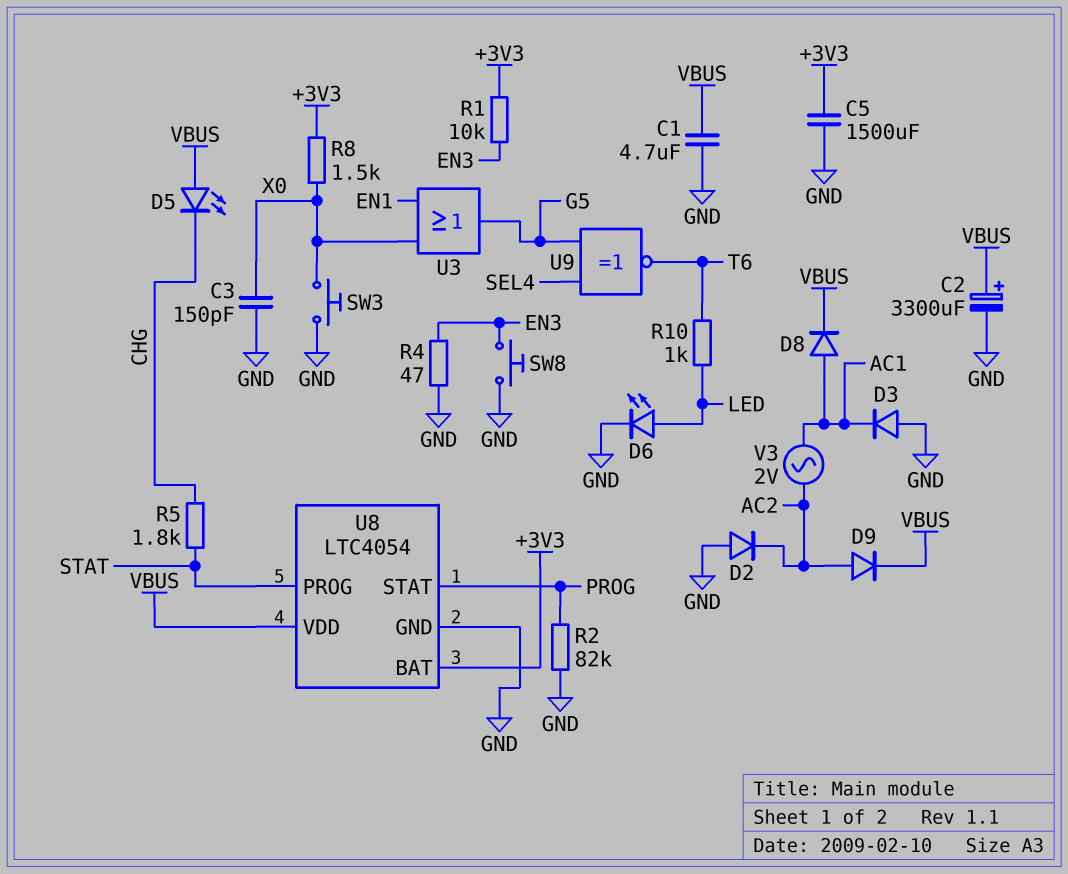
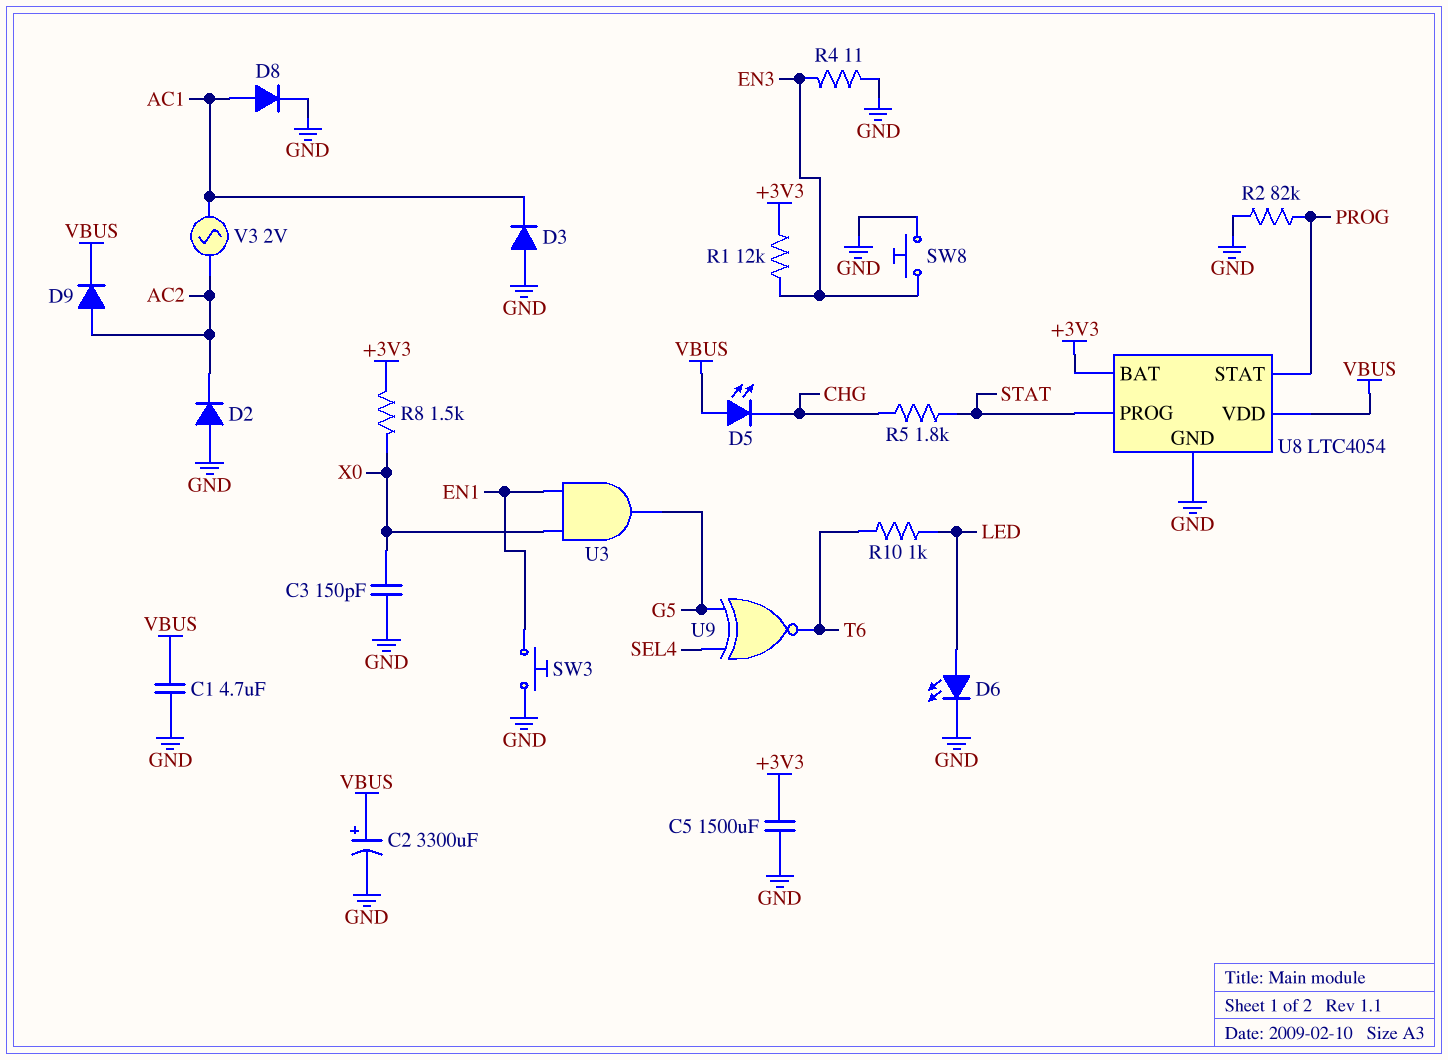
D8: diode (A AC1, K VBUS) -> diode (A AC1, K GND)
R1: 10k (+3V3, EN3) -> 12k (+3V3, EN3)
R4: 47 (EN3, GND) -> 11 (EN3, GND)
SW3: button (GND, X0) -> button (EN1, GND)
U3: OR (in EN1, in X0, out G5) -> AND (in EN1, in X0, out G5)

